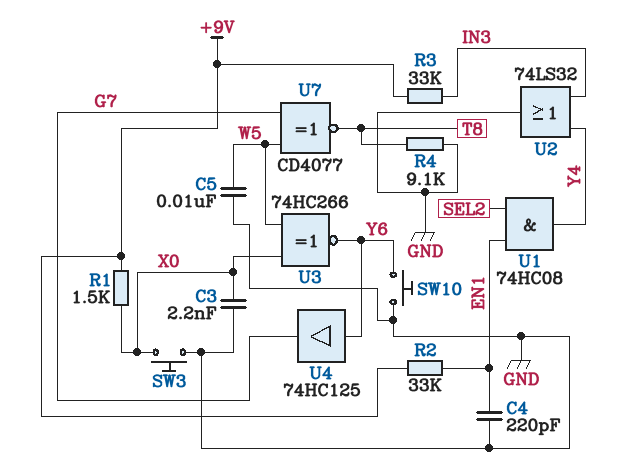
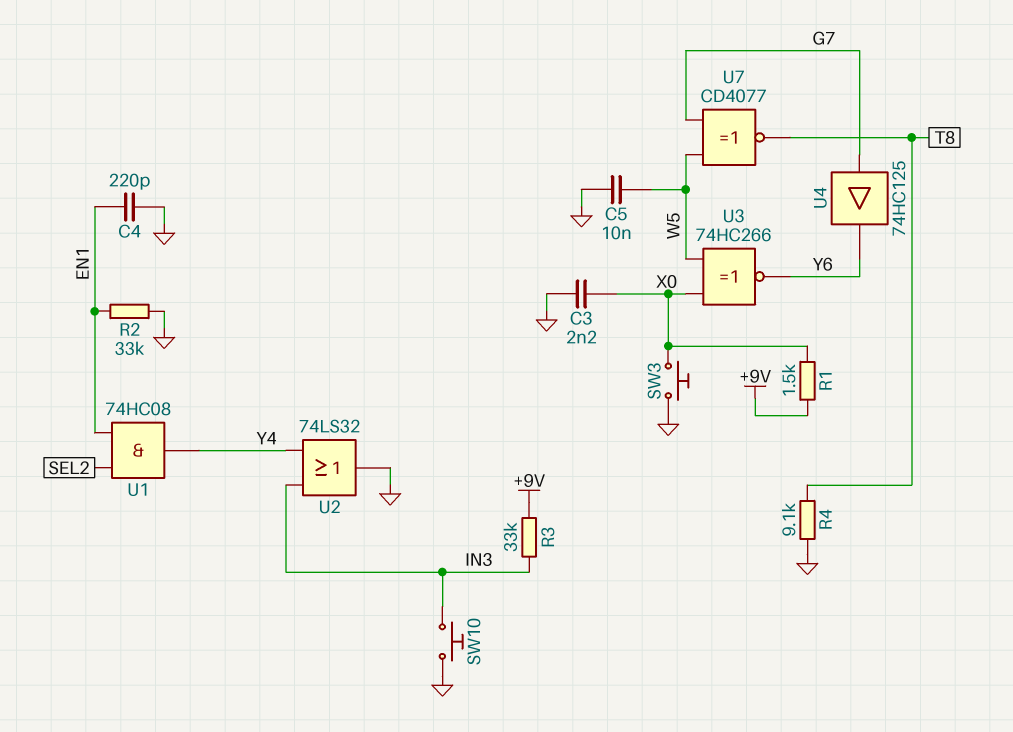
R2: 33k (+9V, EN1) -> 33k (EN1, GND)
SW10: button (GND, Y6) -> button (GND, IN3)
U4: buffer 74HC125 (in Y6, out G7) -> buffer 74HC125 (in G7, out Y6)

